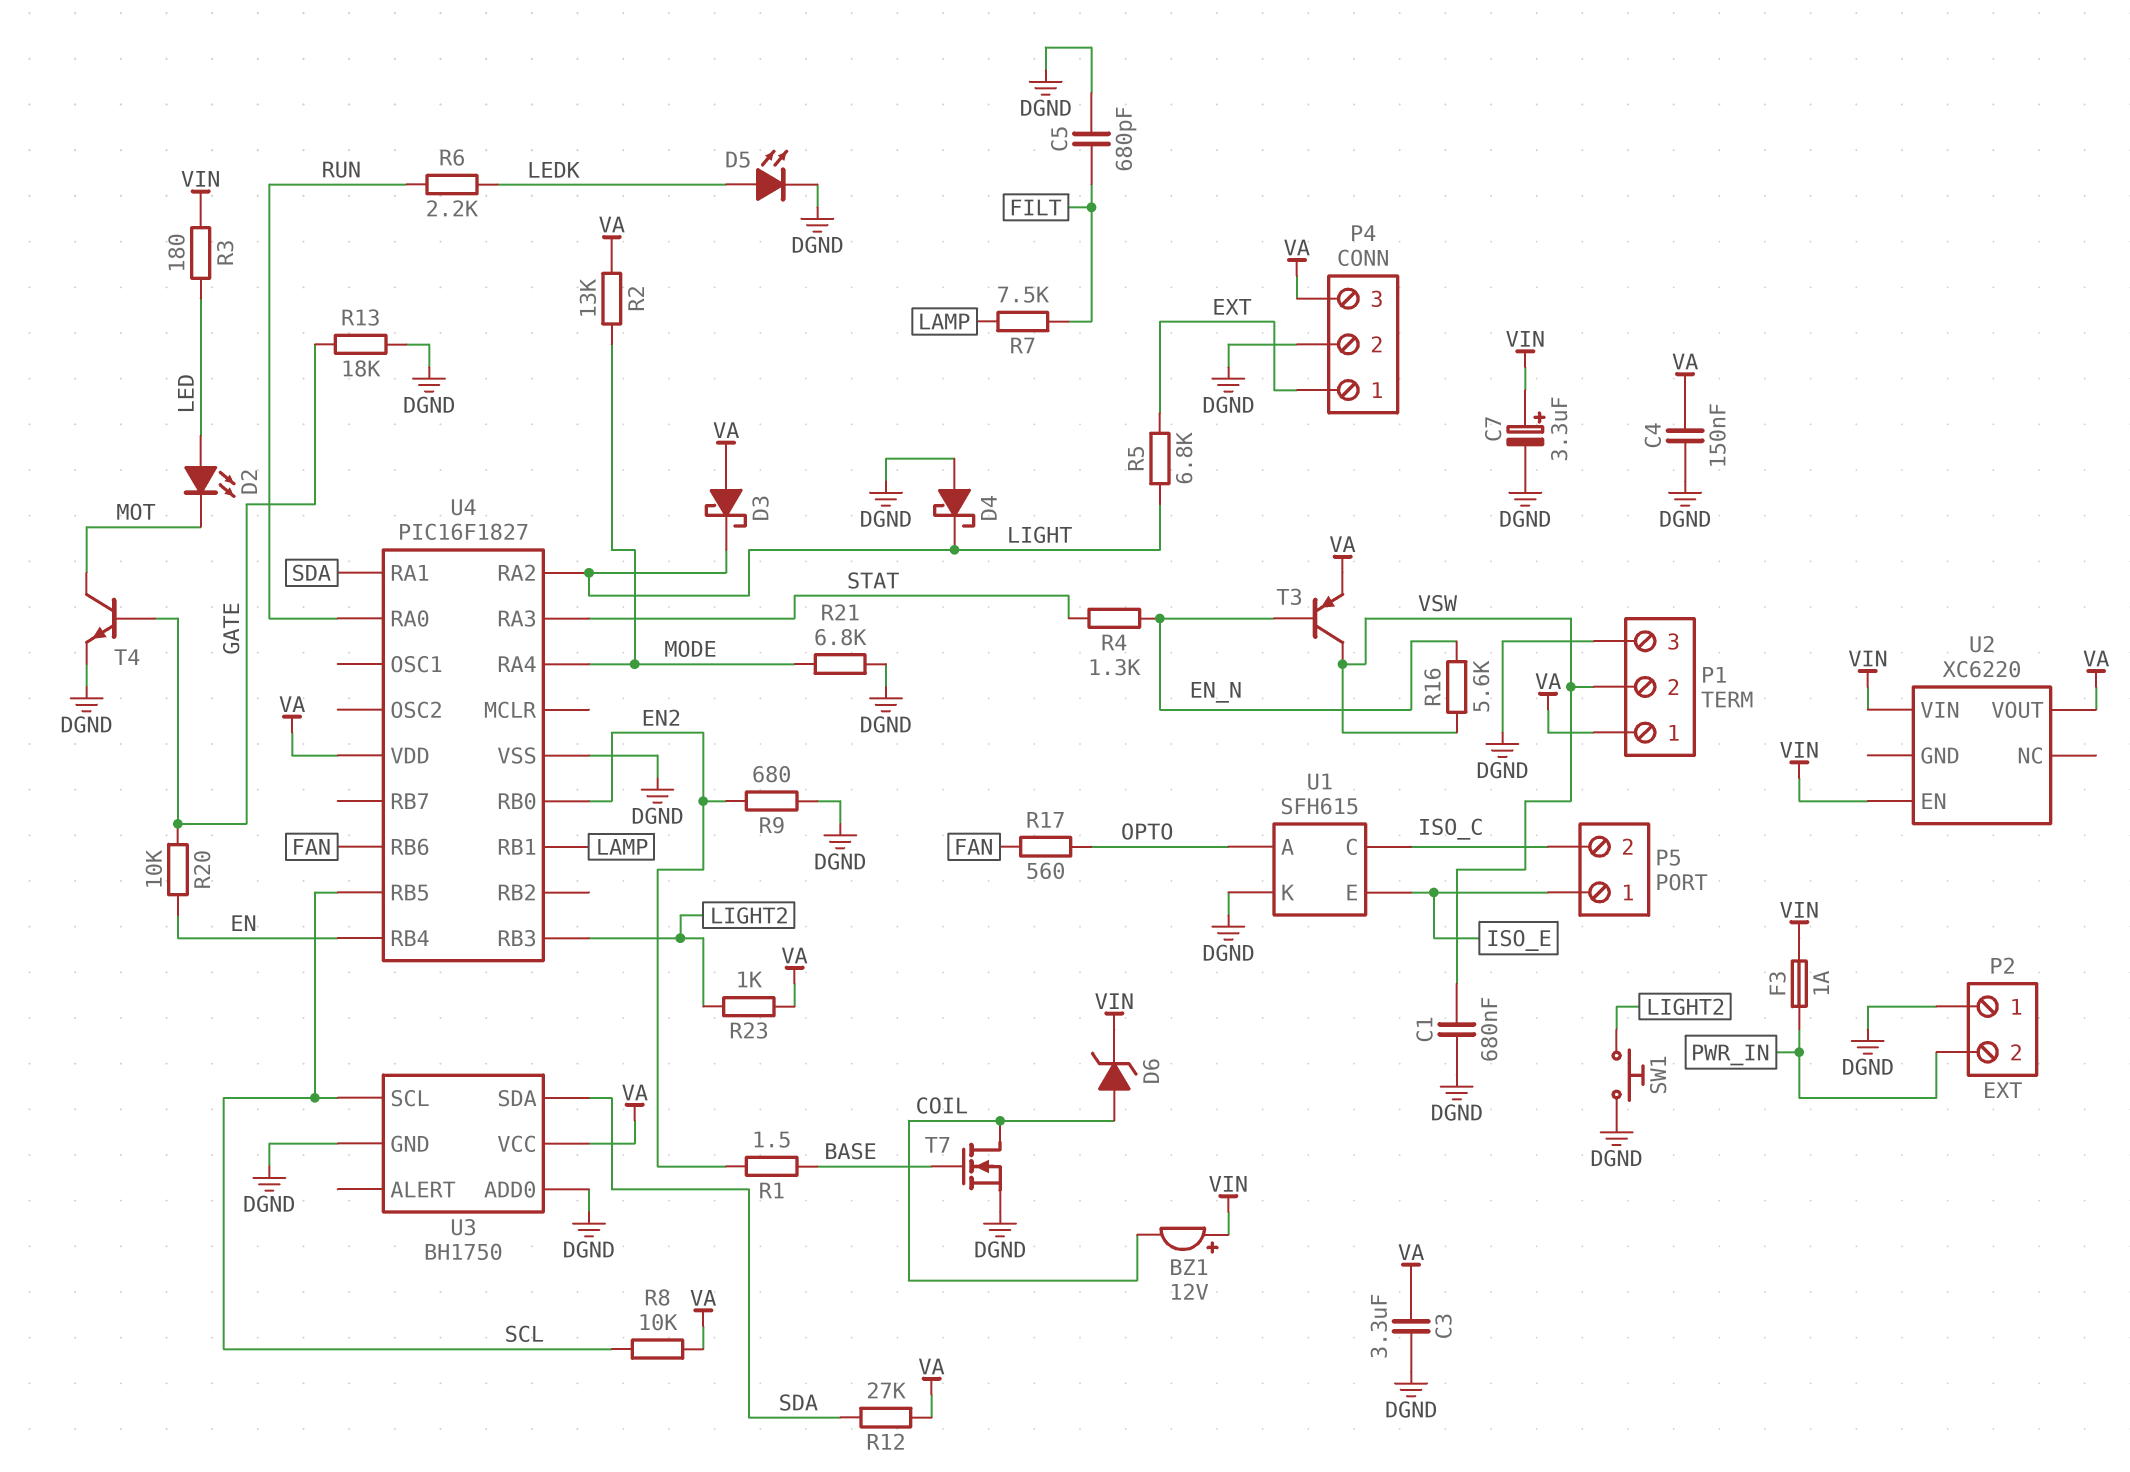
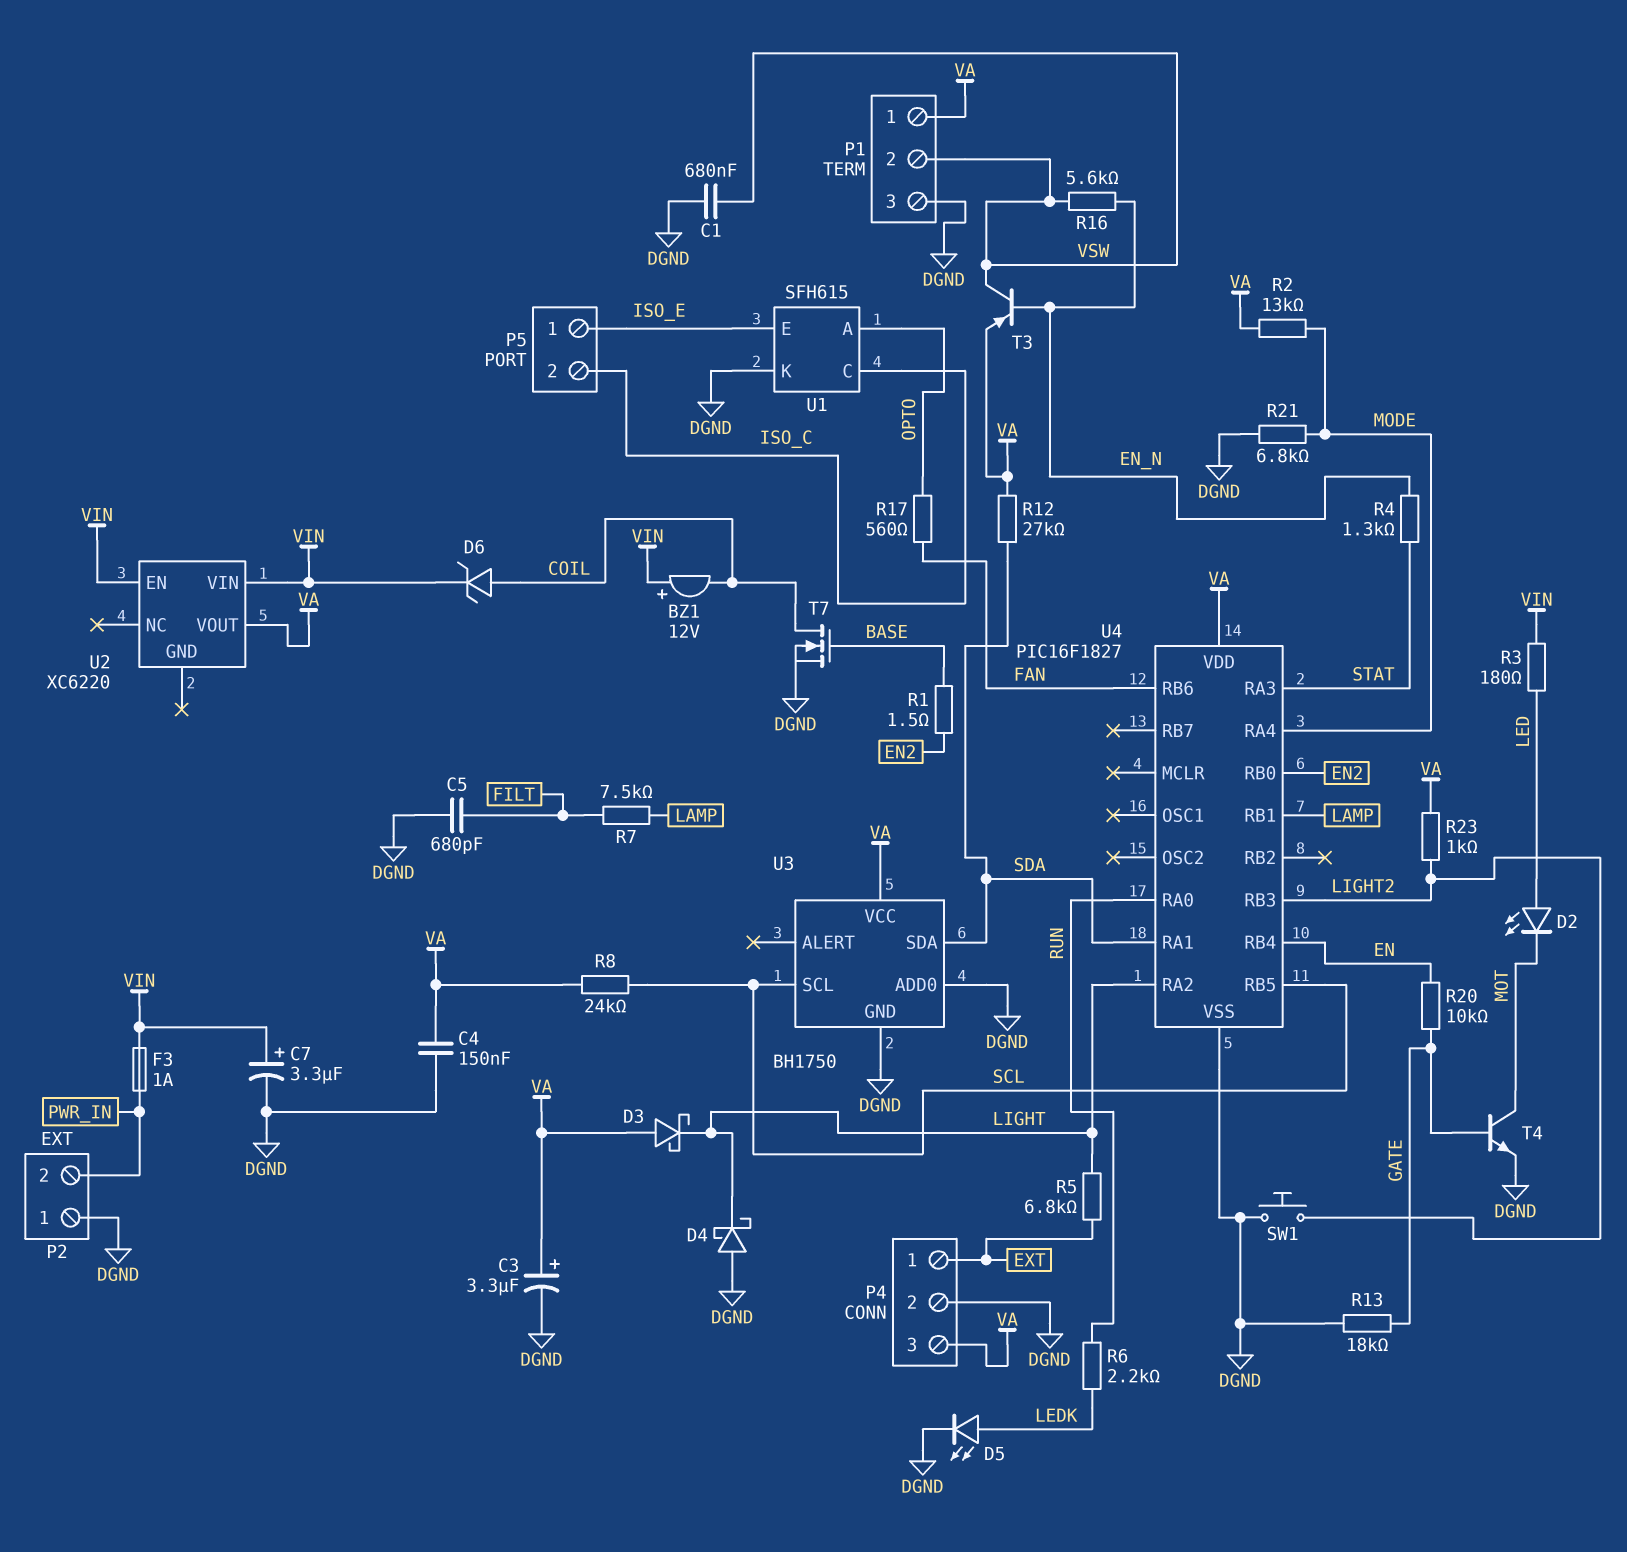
C3: 3.3uF (DGND, VA) -> 3.3uF (plus VA, minus DGND)
R8: 10k (SCL, VA) -> 24k (SCL, VA)
R9: 680 (DGND, EN2) -> none

